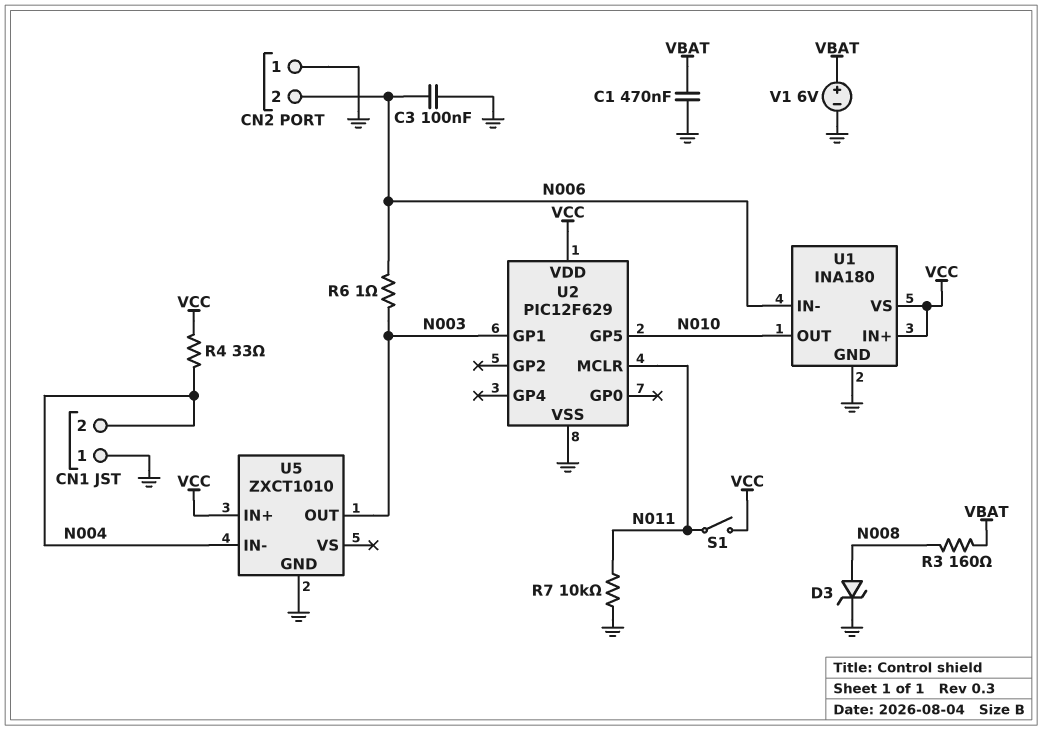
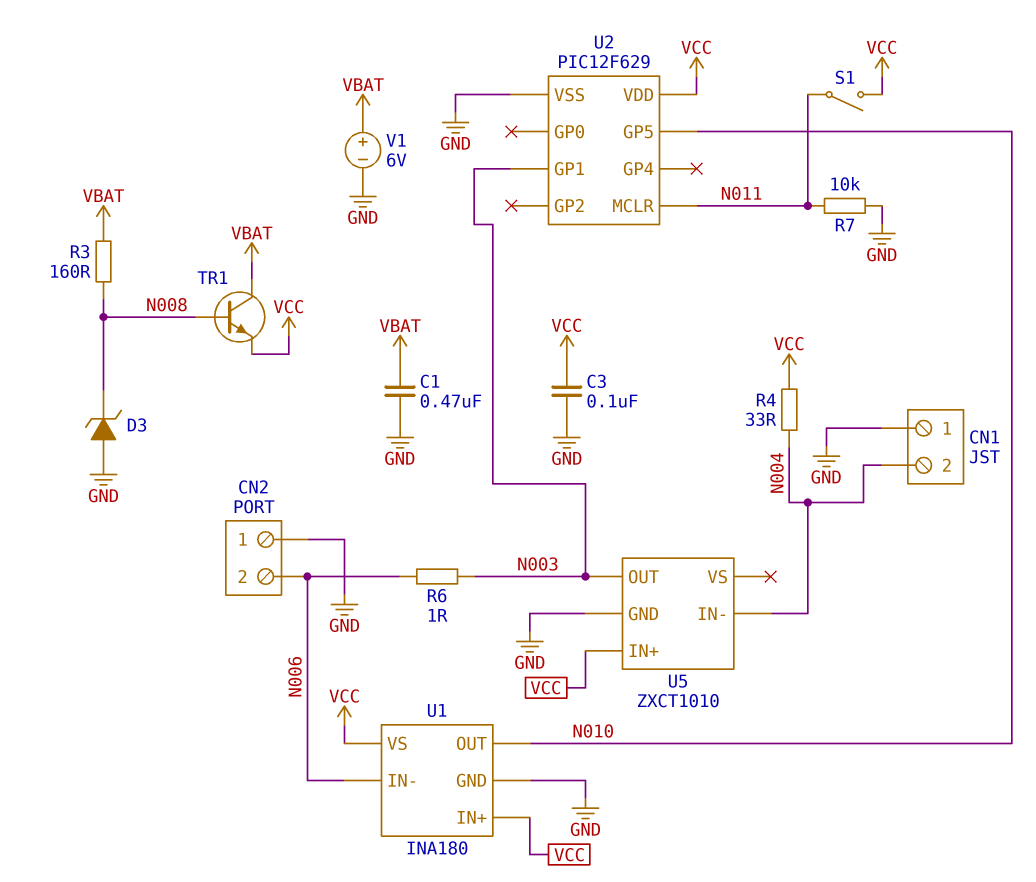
C3: 100nF (GND, N006) -> 100nF (GND, VCC)
D3: zener (A N008, K GND) -> zener (A GND, K N008)
TR1: none -> NPN (B N008, C VBAT, E VCC)

